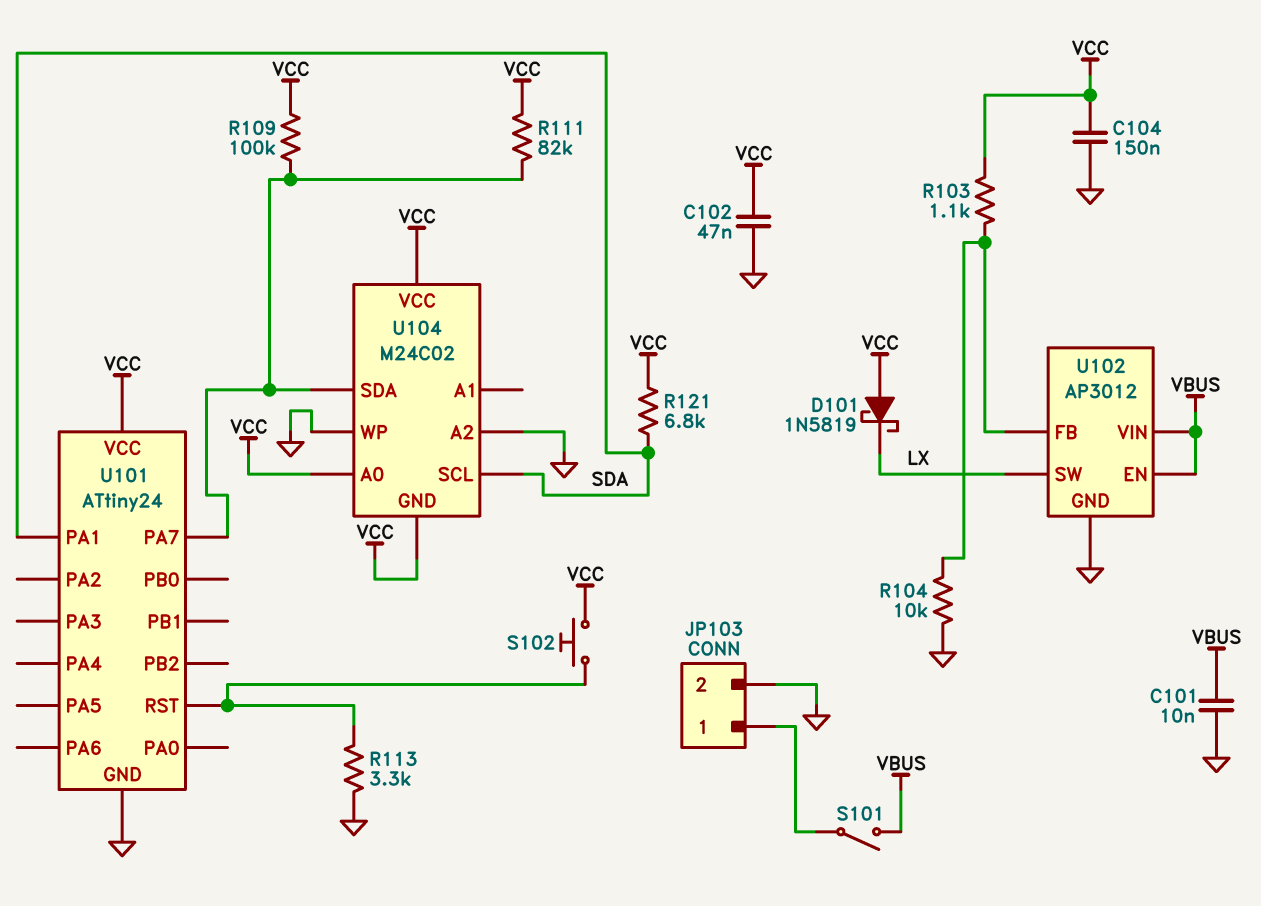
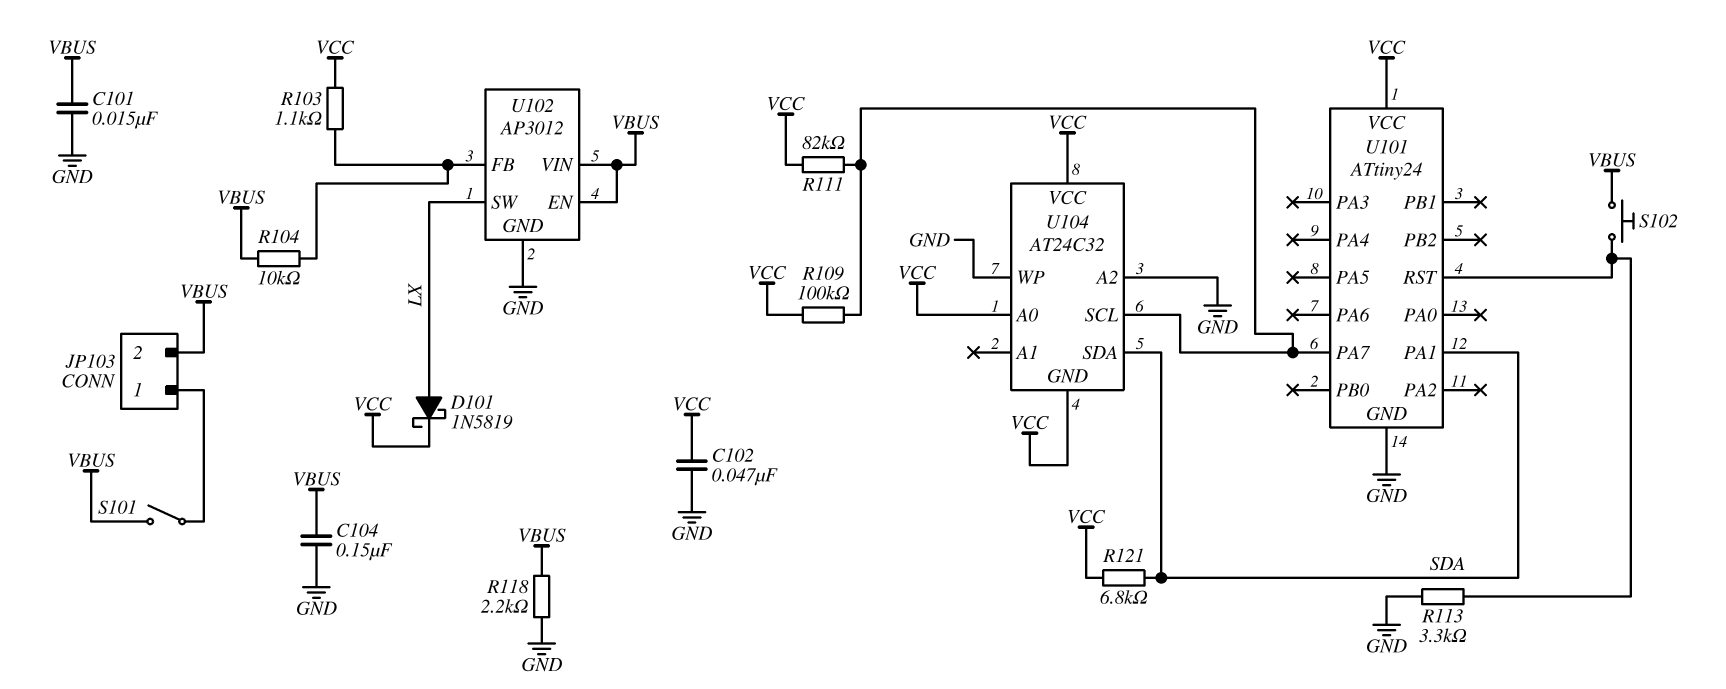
C101: 10nF (GND, VBUS) -> 15nF (GND, VBUS)
C104: 150nF (GND, VCC) -> 150nF (GND, VBUS)
D101: schottky 1N5819 (A VCC, K LX) -> schottky 1N5819 (A LX, K VCC)
JP103 pin 2: GND -> VBUS
R104: 10k (GND, U102/FB) -> 10k (U102/FB, VBUS)
R118: none -> 2.2k (GND, VBUS)
S102: button (U101/RST, VCC) -> button (U101/RST, VBUS)
U104: M24C02 -> AT24C32
U104 pin SCL: SDA -> U101/PA7
U104 pin SDA: U101/PA7 -> SDA

